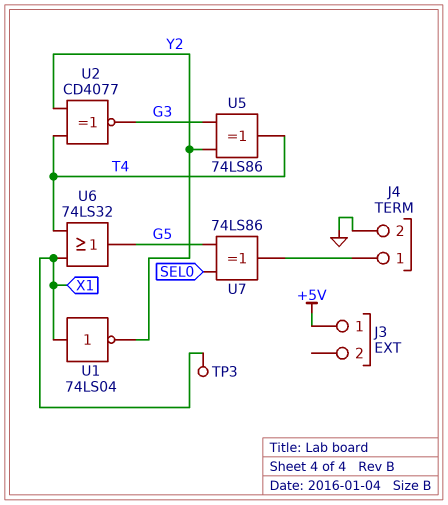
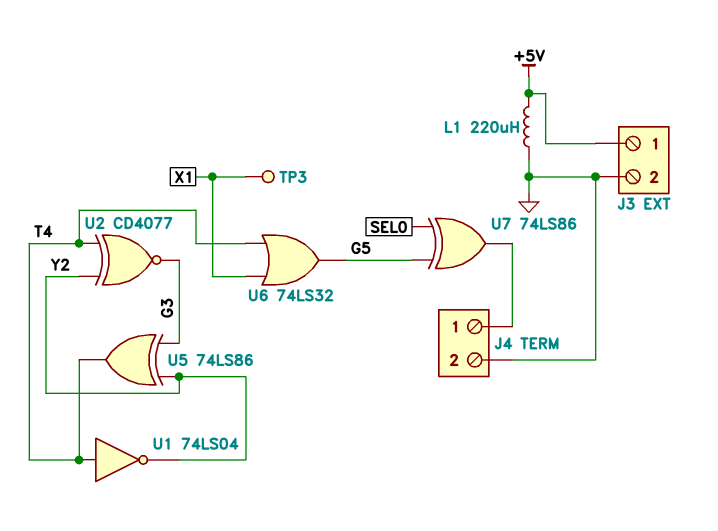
J3 pin 2: none -> GND
L1: none -> 220uH (+5V, GND)
U1: NOT 74LS04 (in X1, out Y2) -> NOT 74LS04 (in T4, out Y2)

